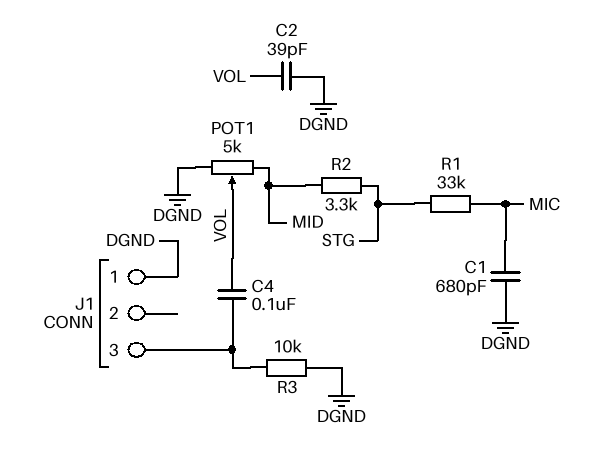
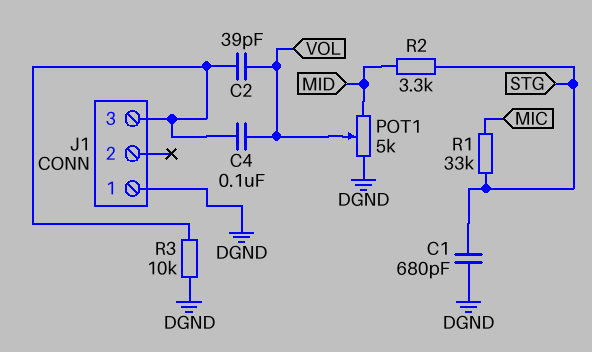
C1: 680pF (DGND, MIC) -> 680pF (DGND, STG)
C2: 39pF (DGND, VOL) -> 39pF (J1/3, VOL)

